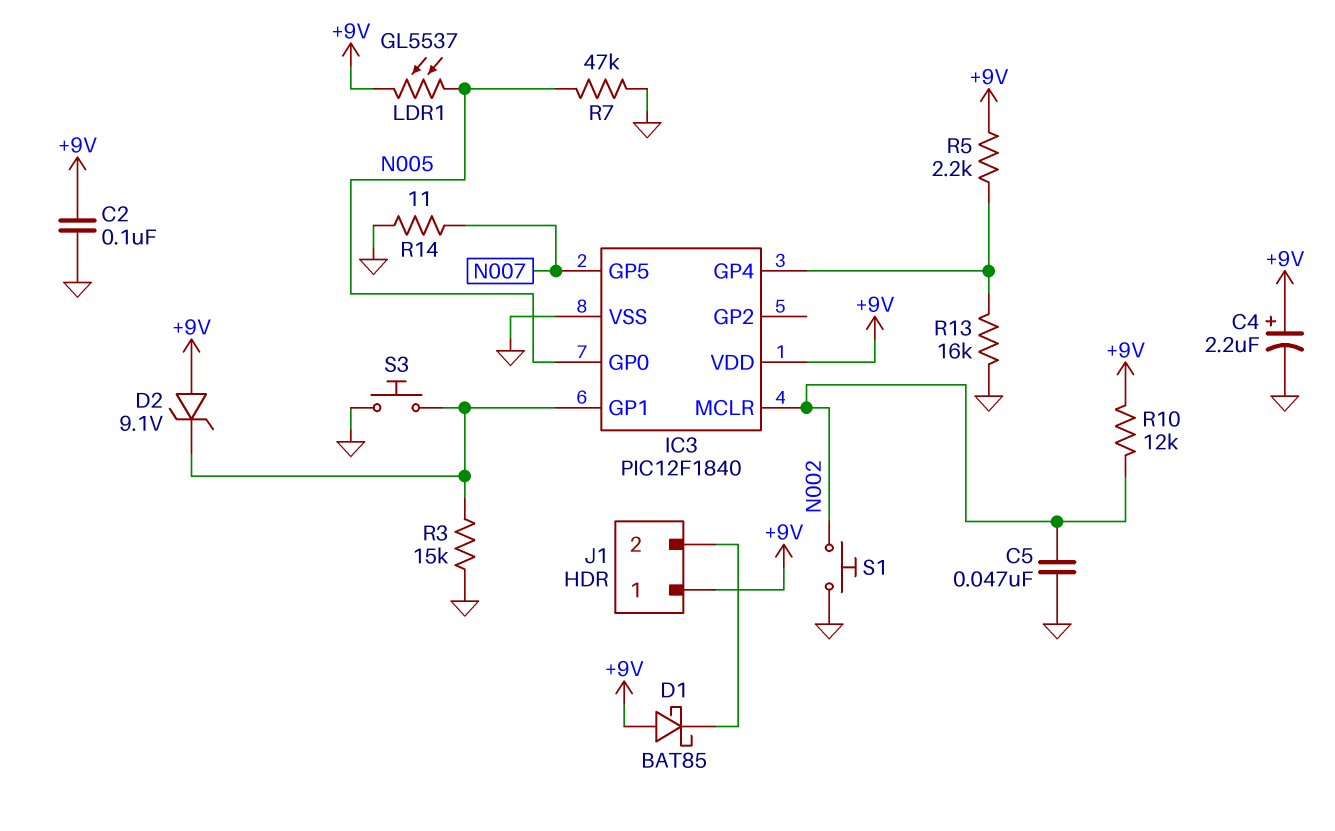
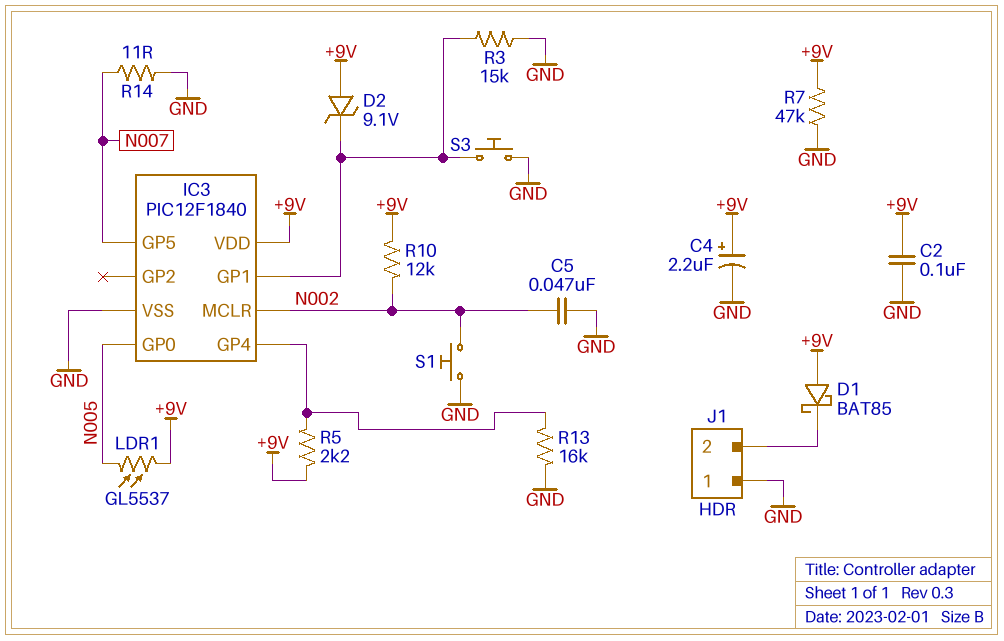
J1 pin 1: +9V -> GND
R7: 47k (GND, N005) -> 47k (+9V, GND)

